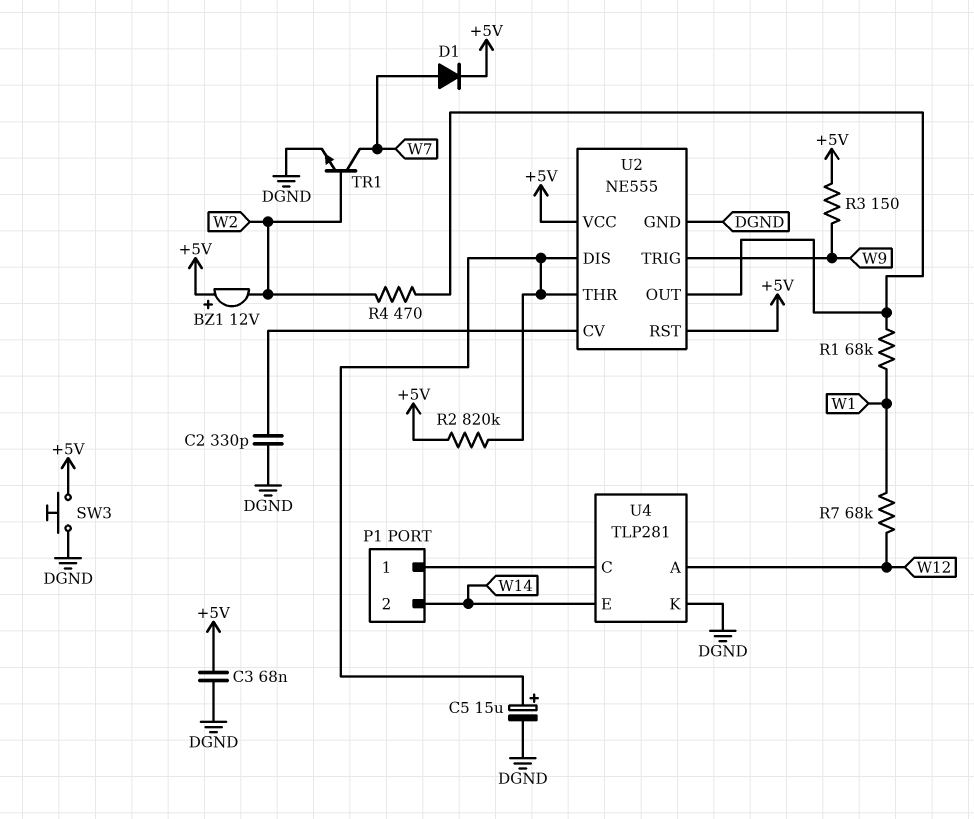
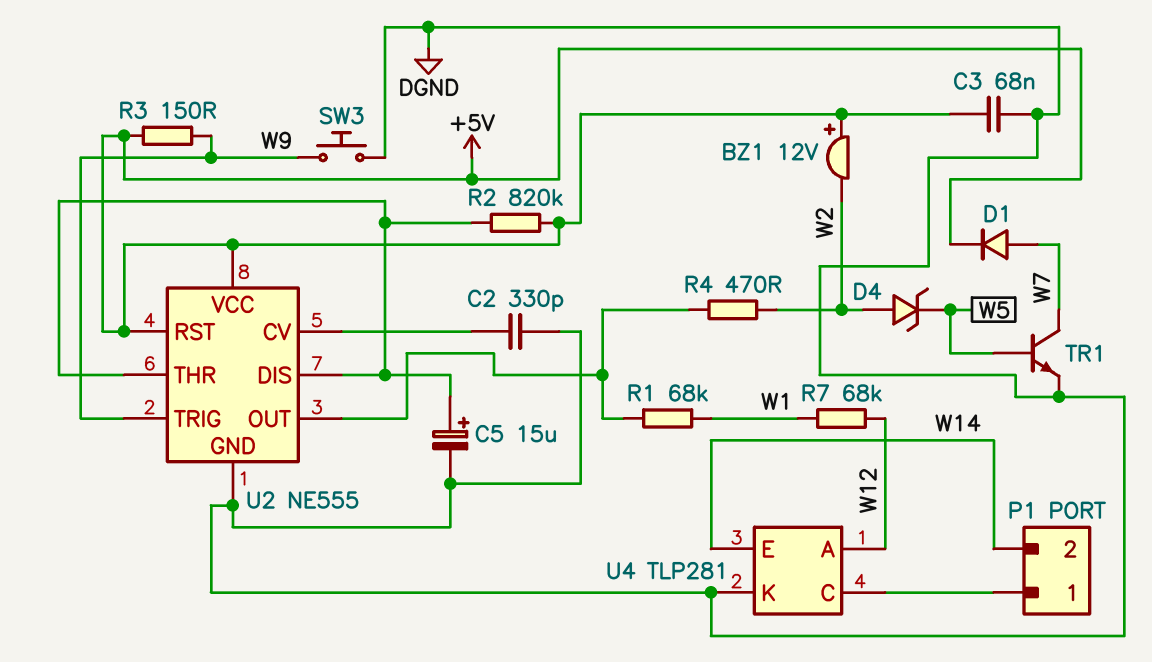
D4: none -> zener (A W2, K W5)
SW3: button (+5V, DGND) -> button (DGND, W9)
TR1: NPN (B W2, C W7, E DGND) -> NPN (B W5, C W7, E DGND)

